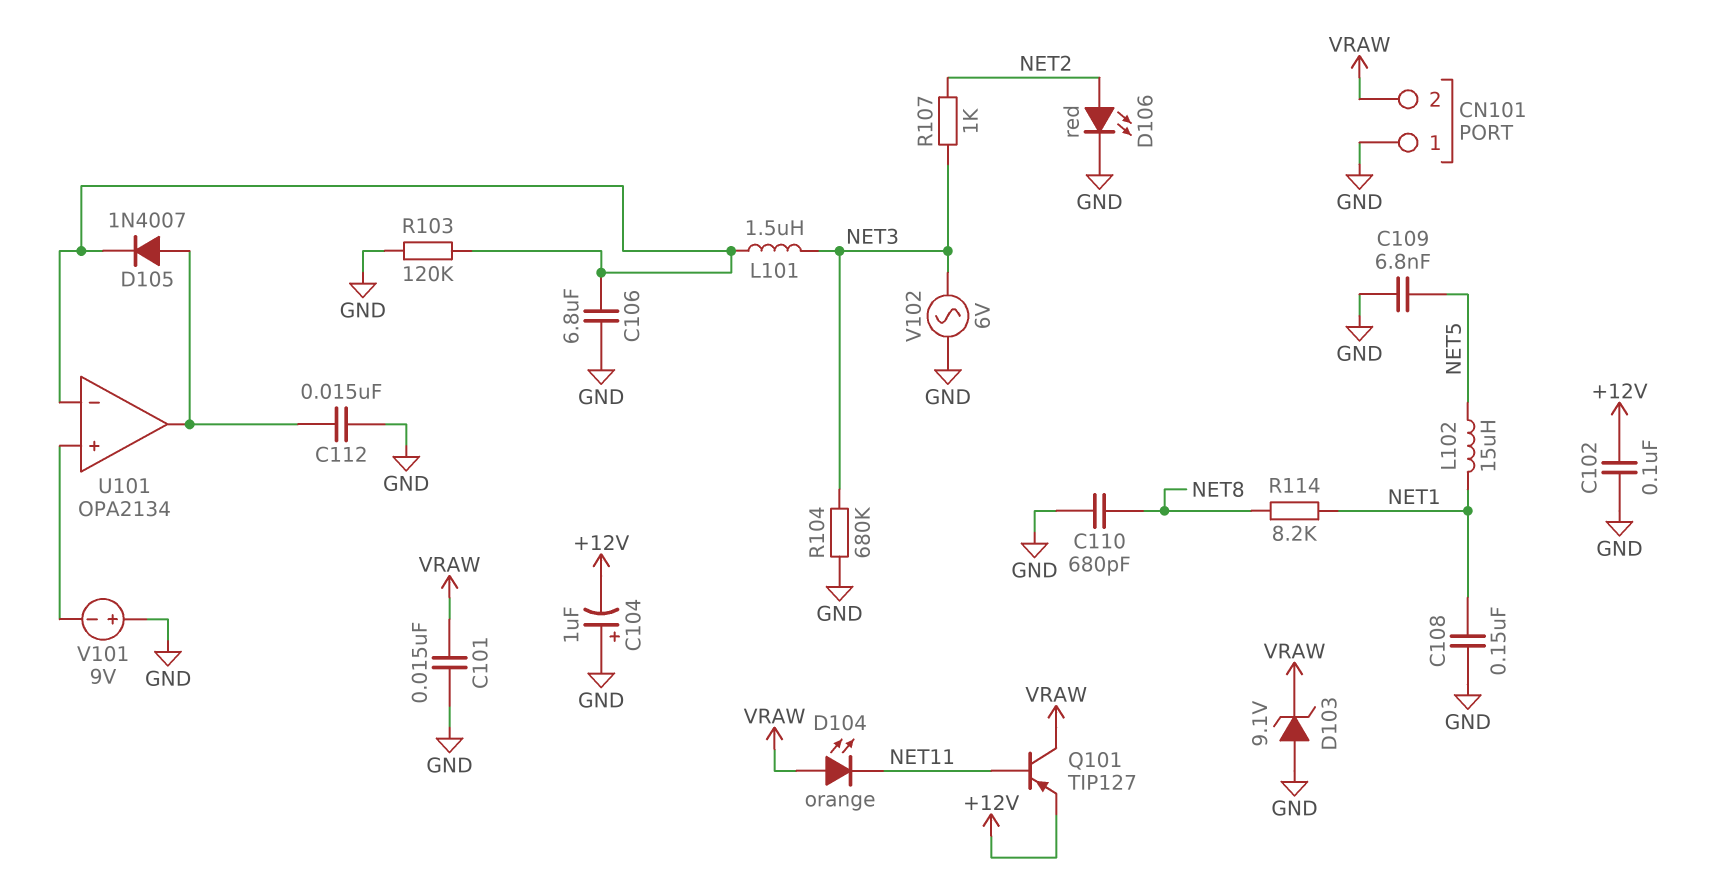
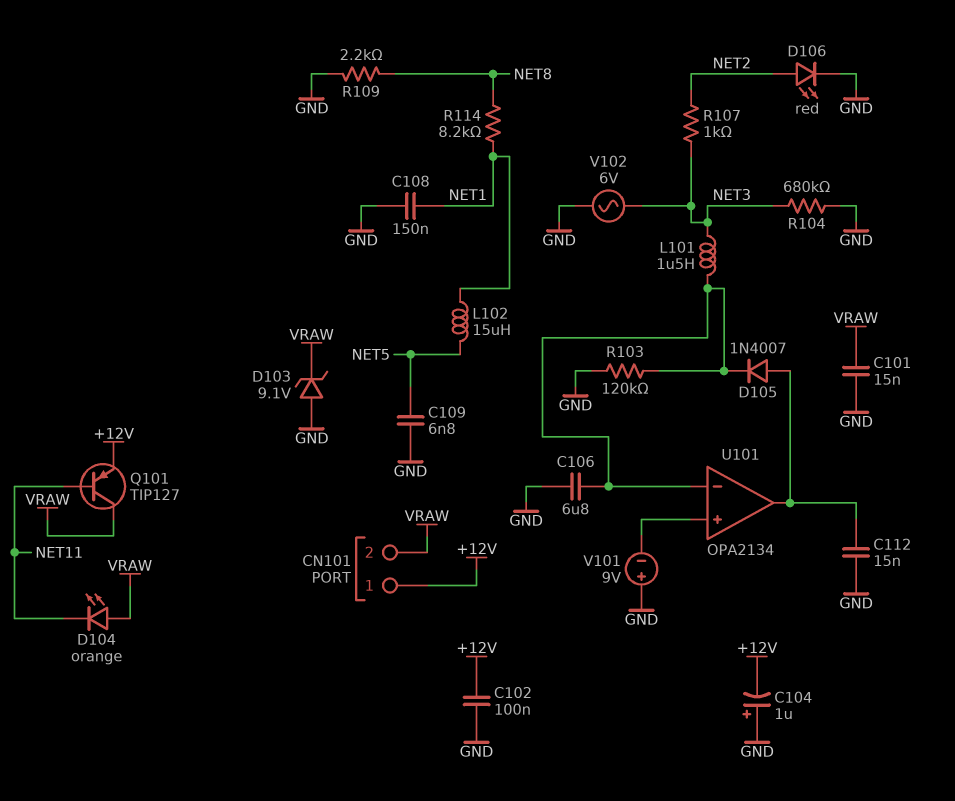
C110: 680pF (GND, NET8) -> none
CN101 pin 1: GND -> +12V
R109: none -> 2.2k (GND, NET8)

